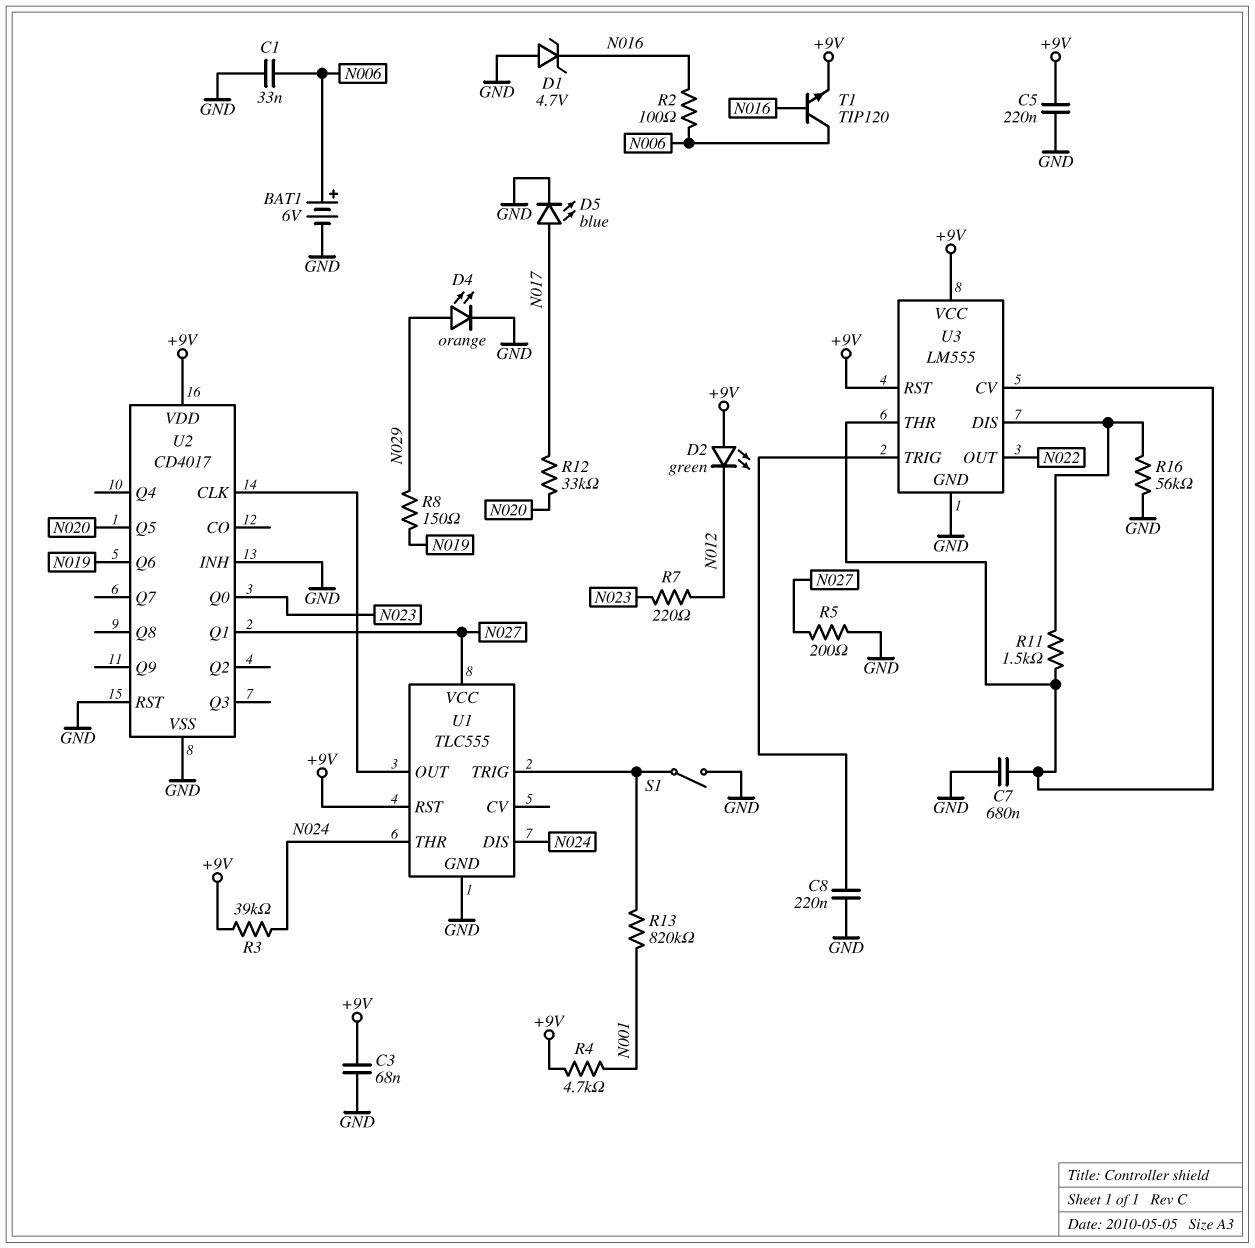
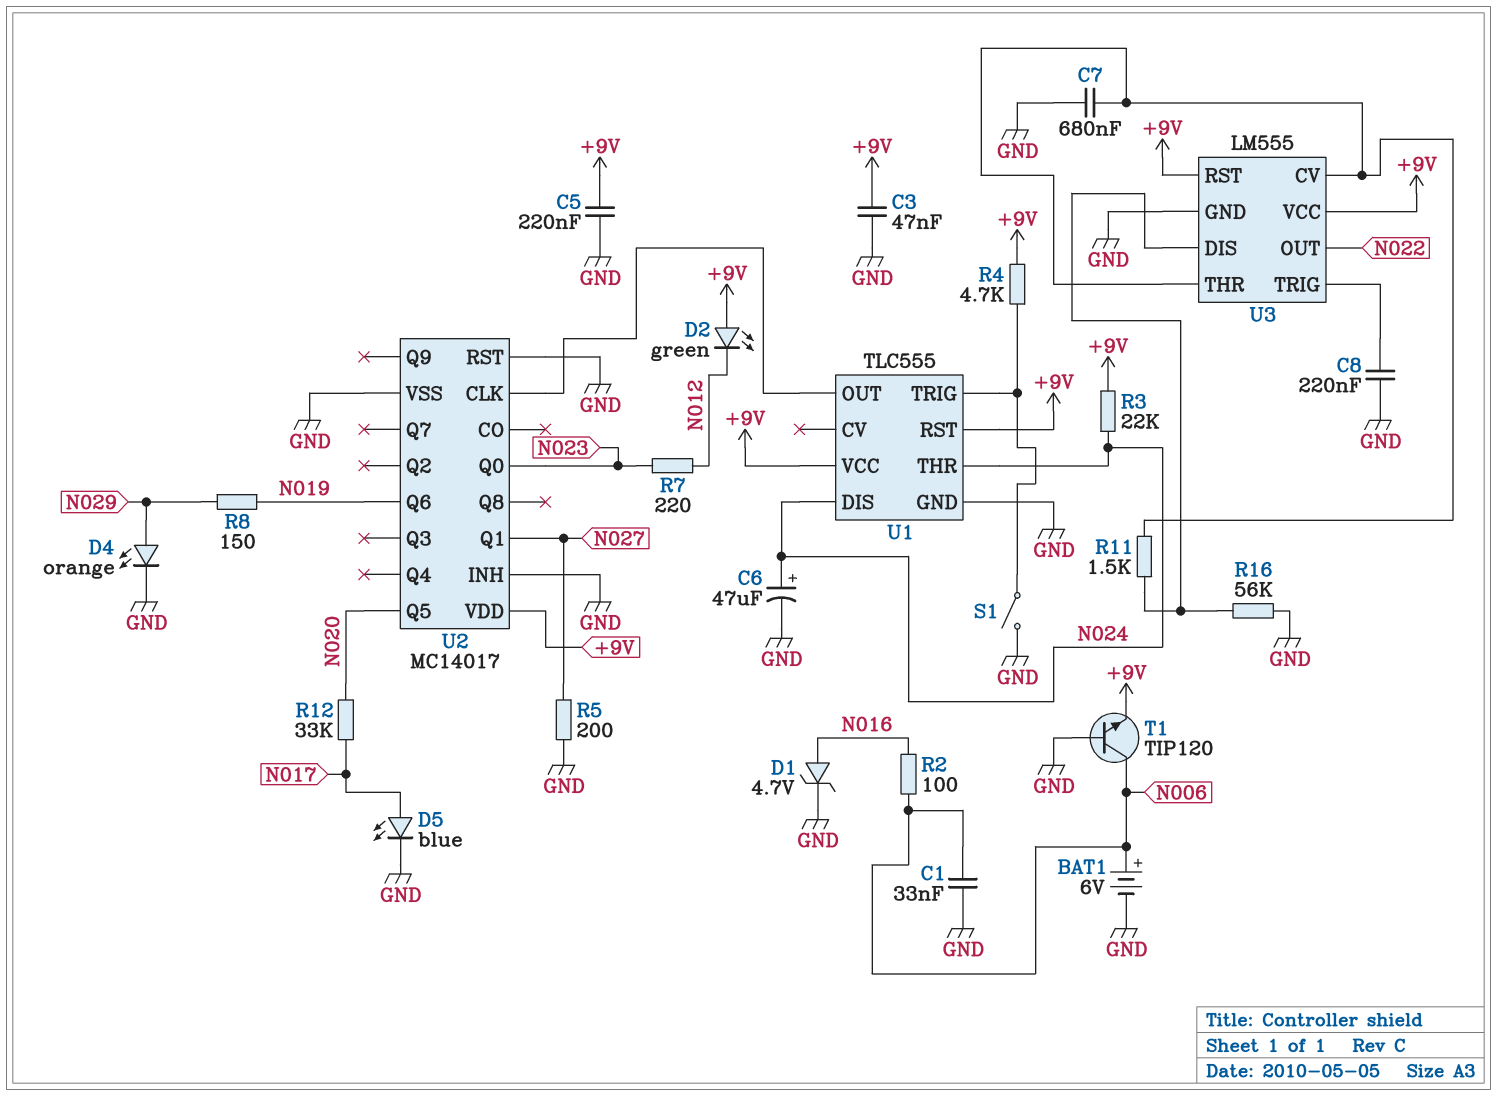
C3: 68nF (+9V, GND) -> 47nF (+9V, GND)
C6: none -> 47uF (plus N024, minus GND)
D1: zener 4.7V (A GND, K N016) -> zener 4.7V (A N016, K GND)
R3: 39k (+9V, N024) -> 22k (+9V, N024)
R4: 4.7k (+9V, N001) -> 4.7k (+9V, U1/TRIG)
R13: 820k (N001, U1/TRIG) -> none
T1: NPN TIP120 (B N016, C N006, E +9V) -> NPN TIP120 (B GND, C N006, E +9V)
U1 pin VCC: N027 -> +9V
U2: CD4017 -> MC14017

